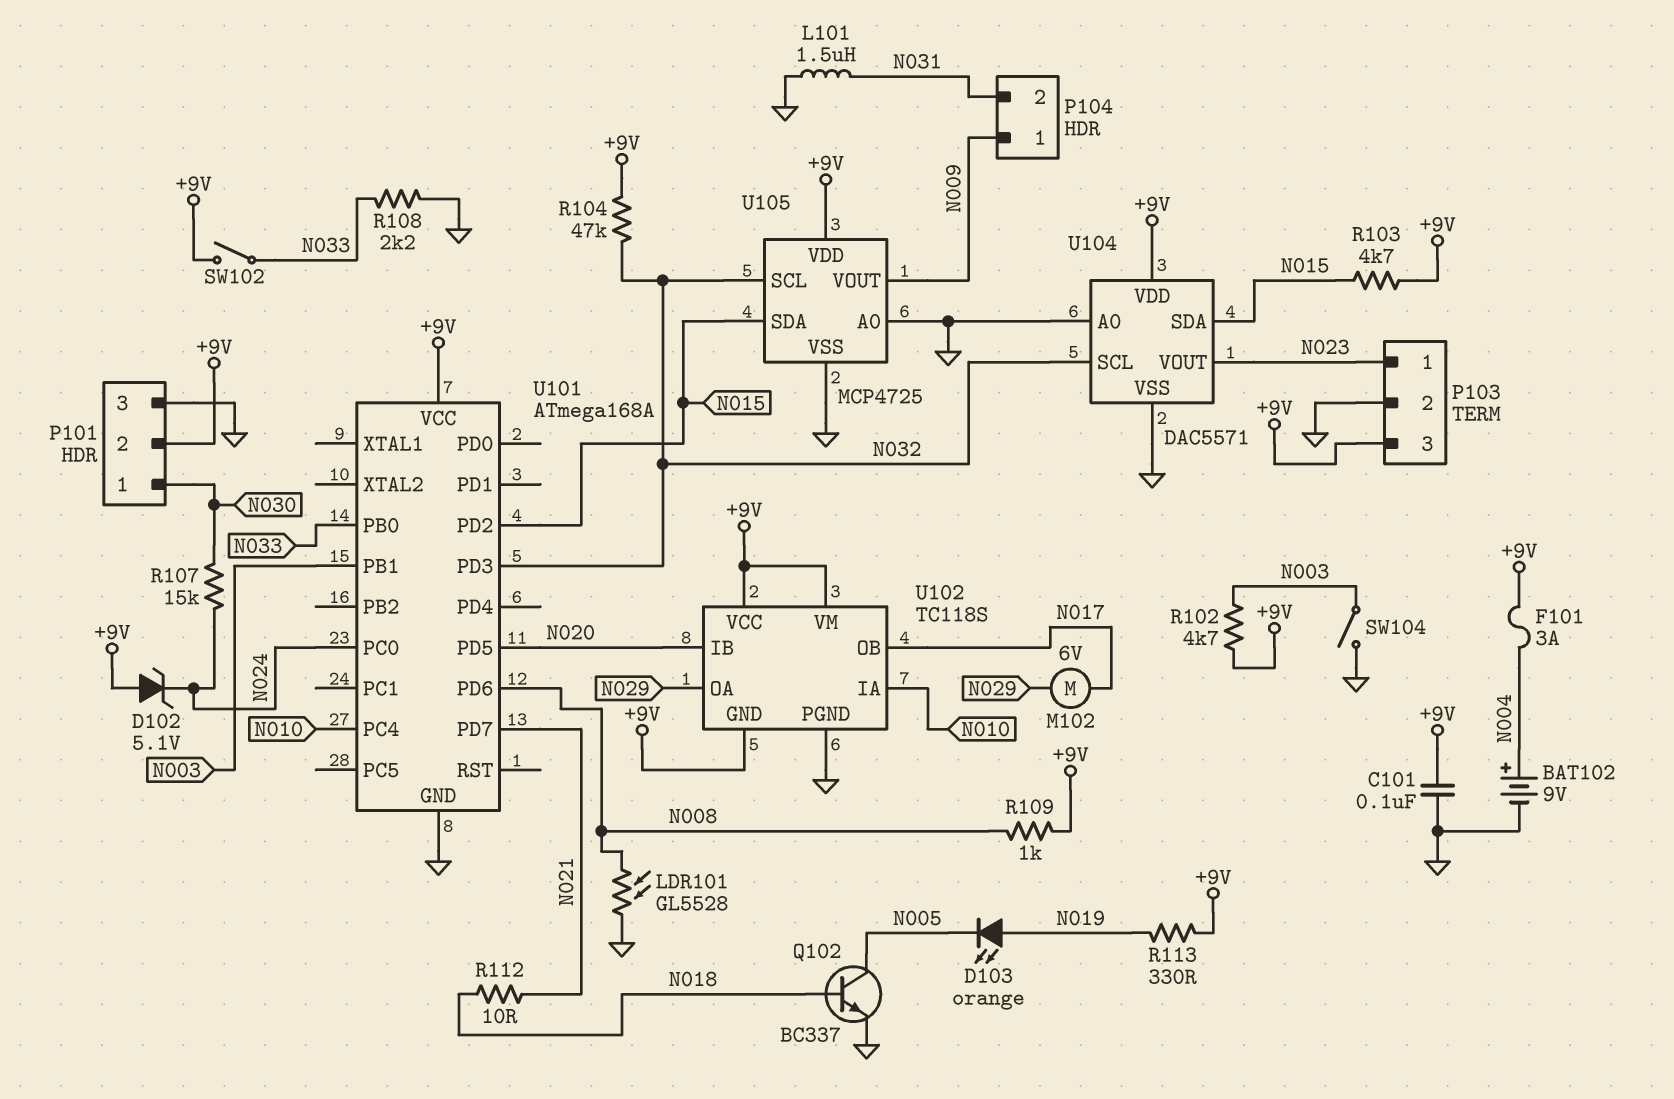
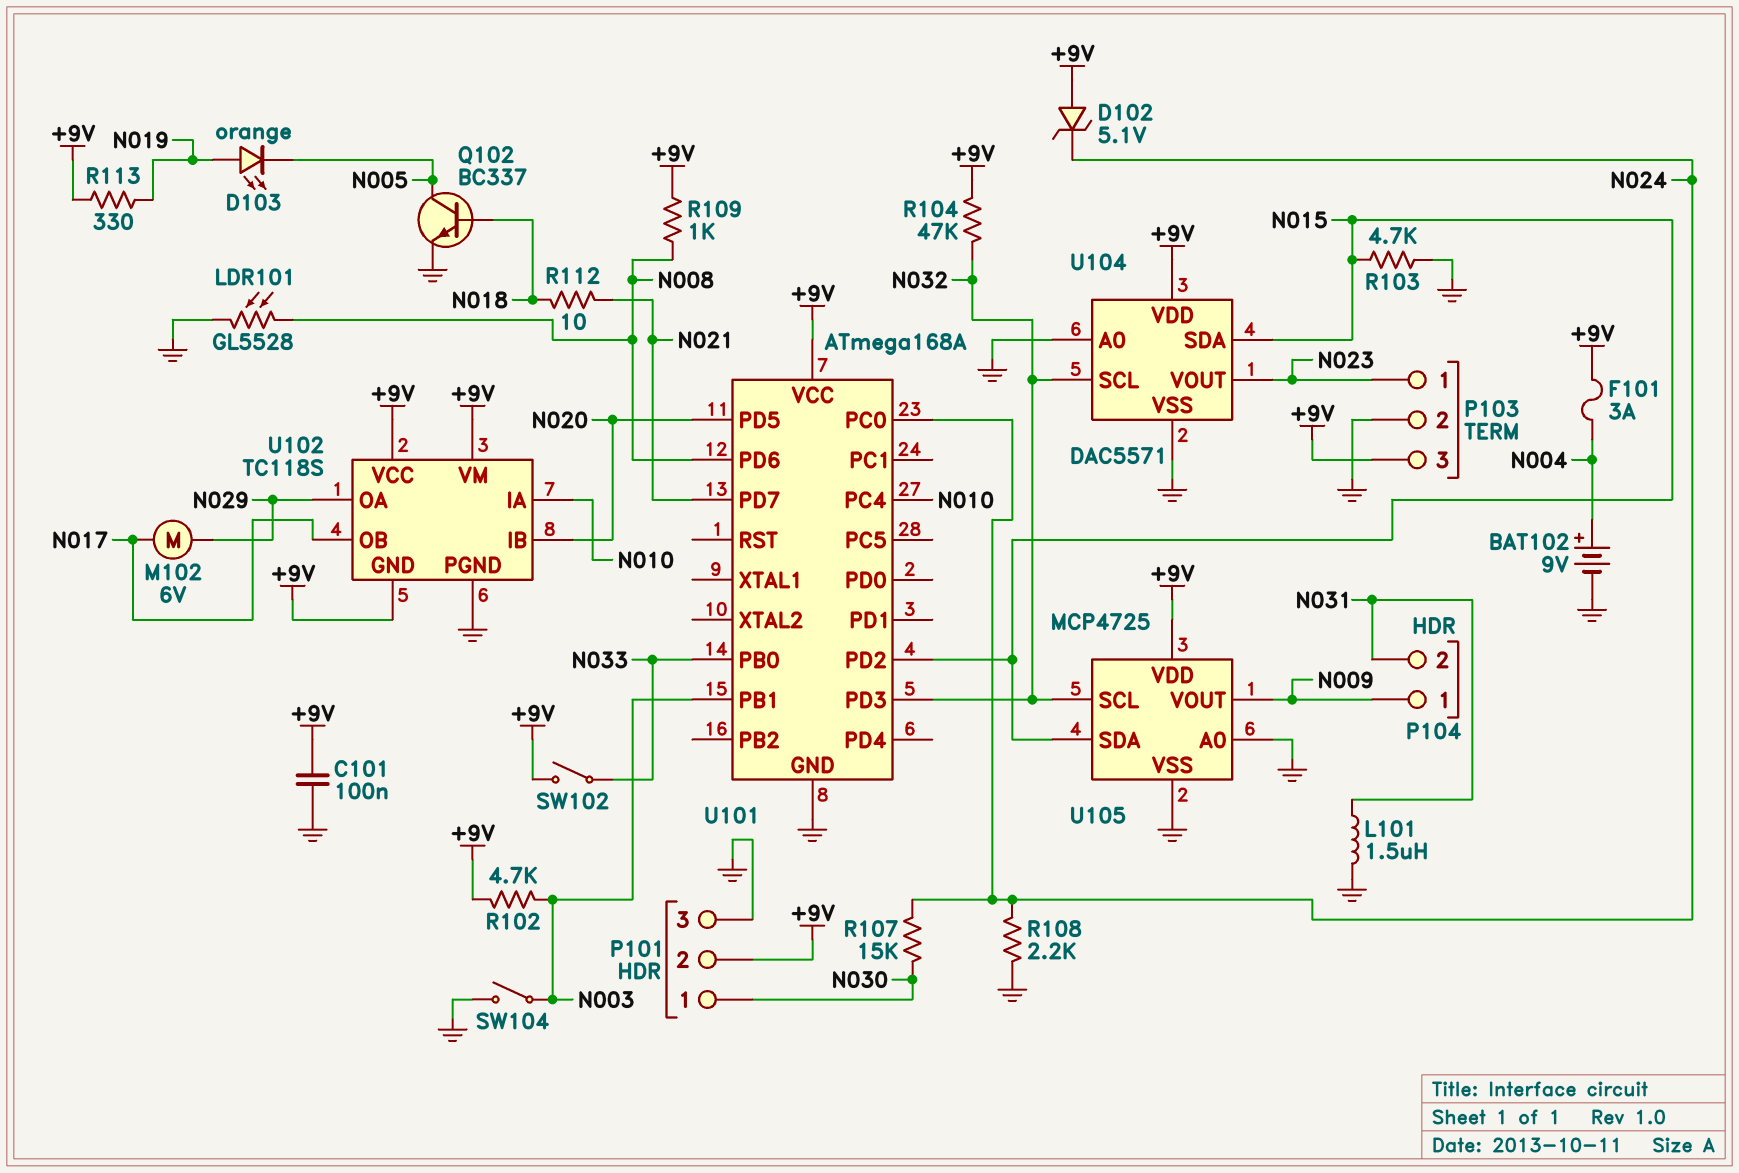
R103: 4.7k (+9V, N015) -> 4.7k (GND, N015)
R108: 2.2k (GND, N033) -> 2.2k (GND, N024)

